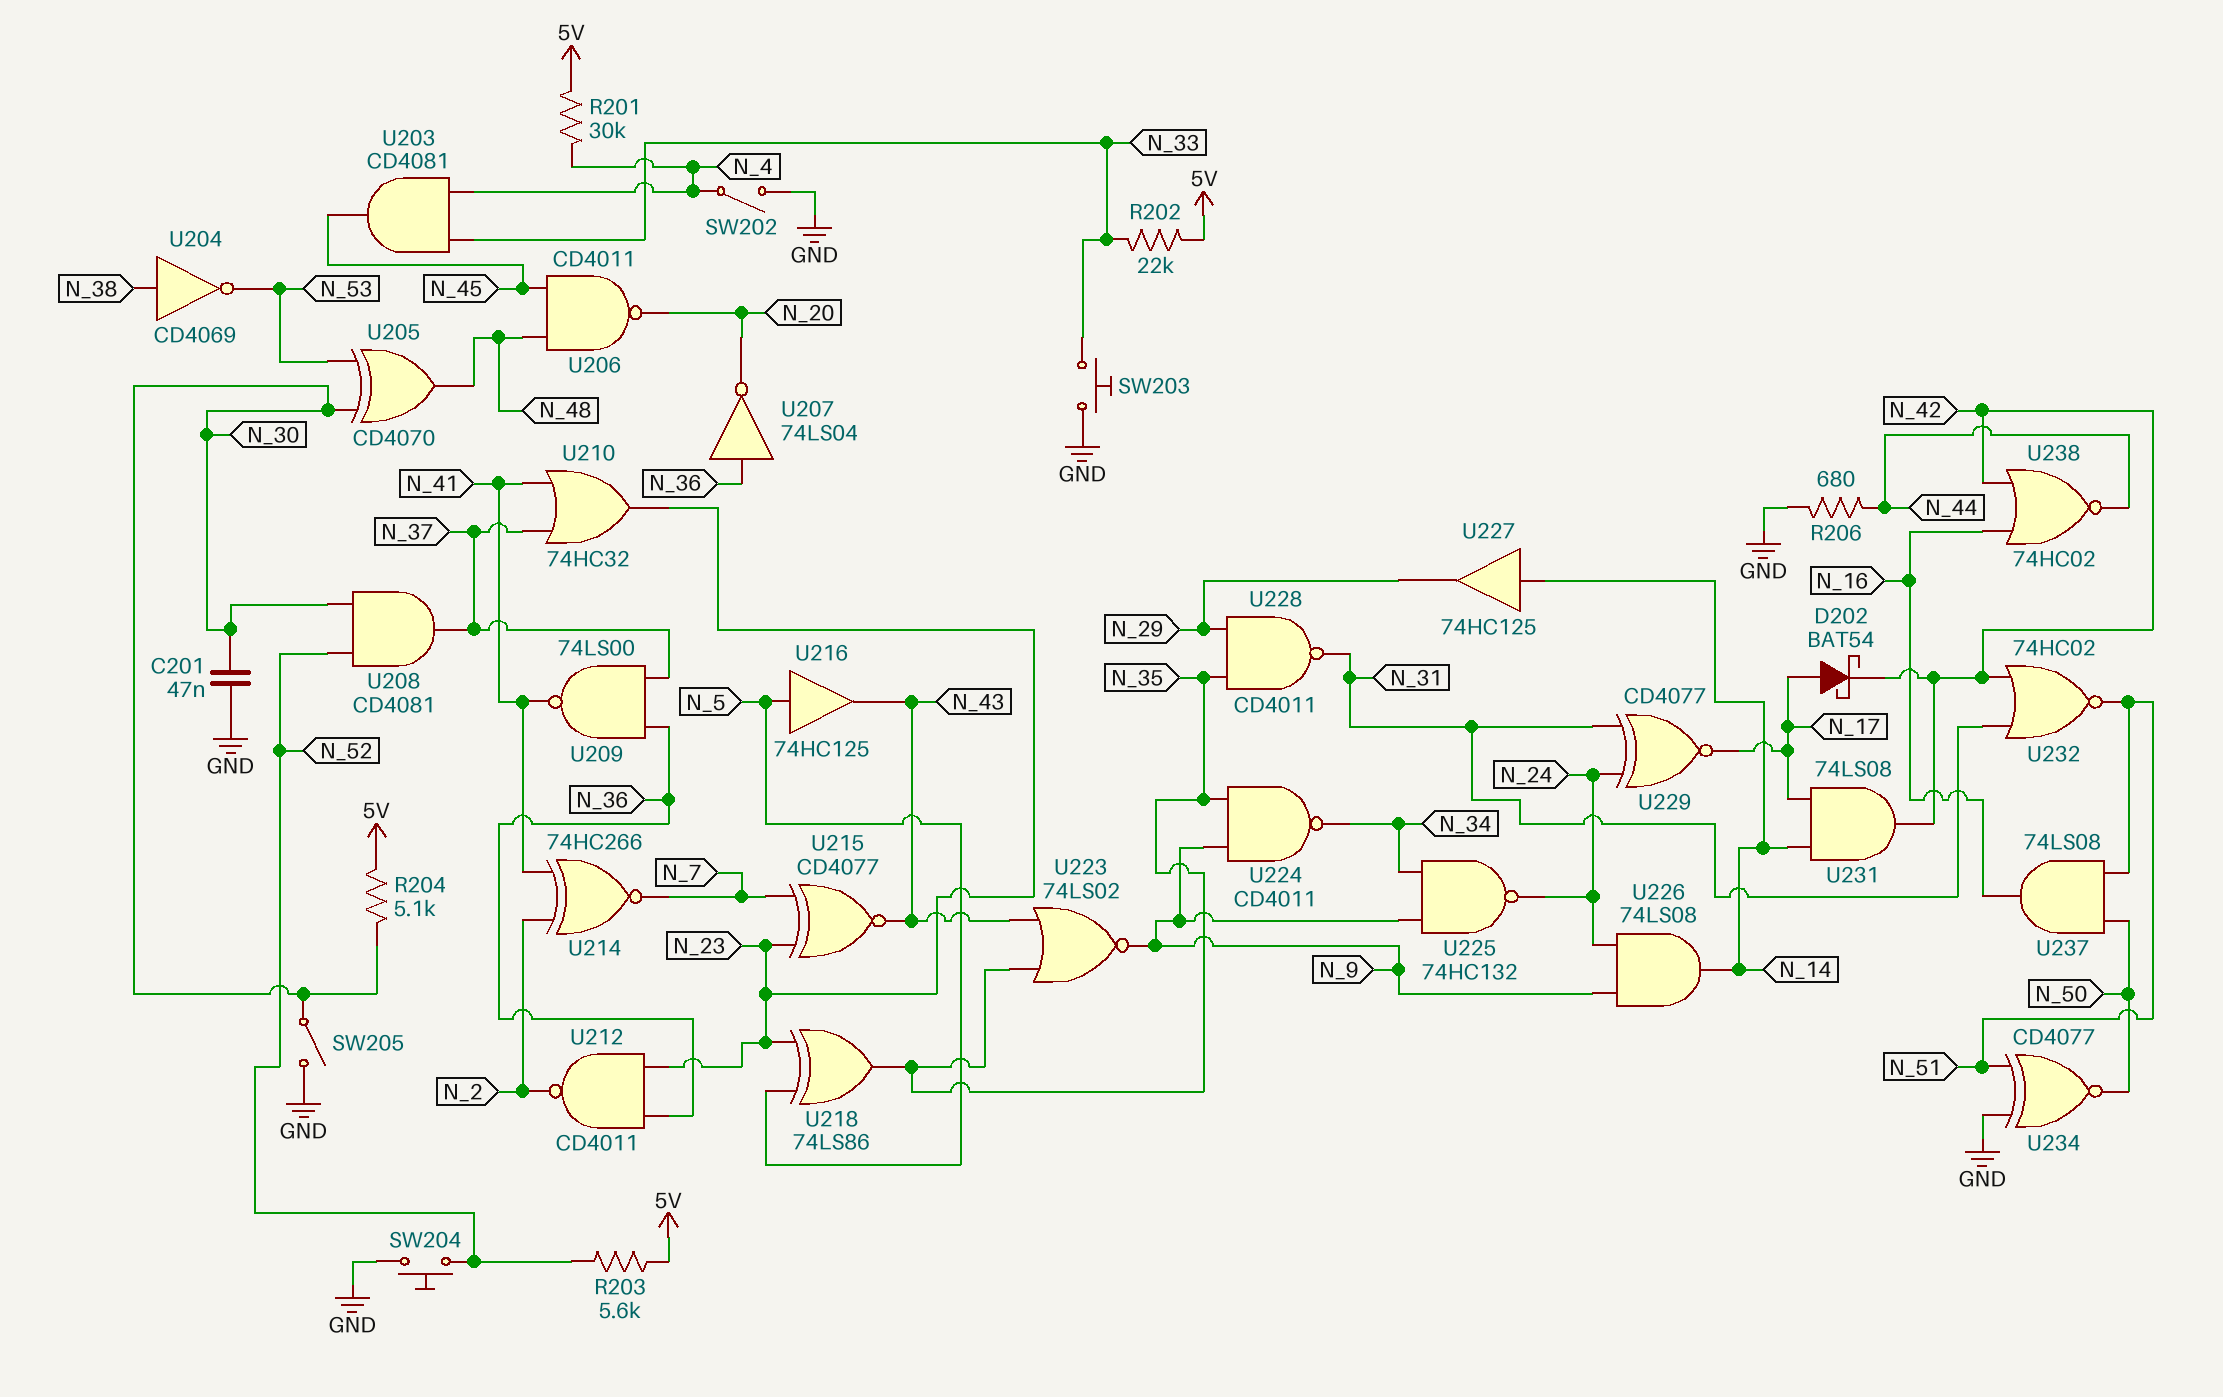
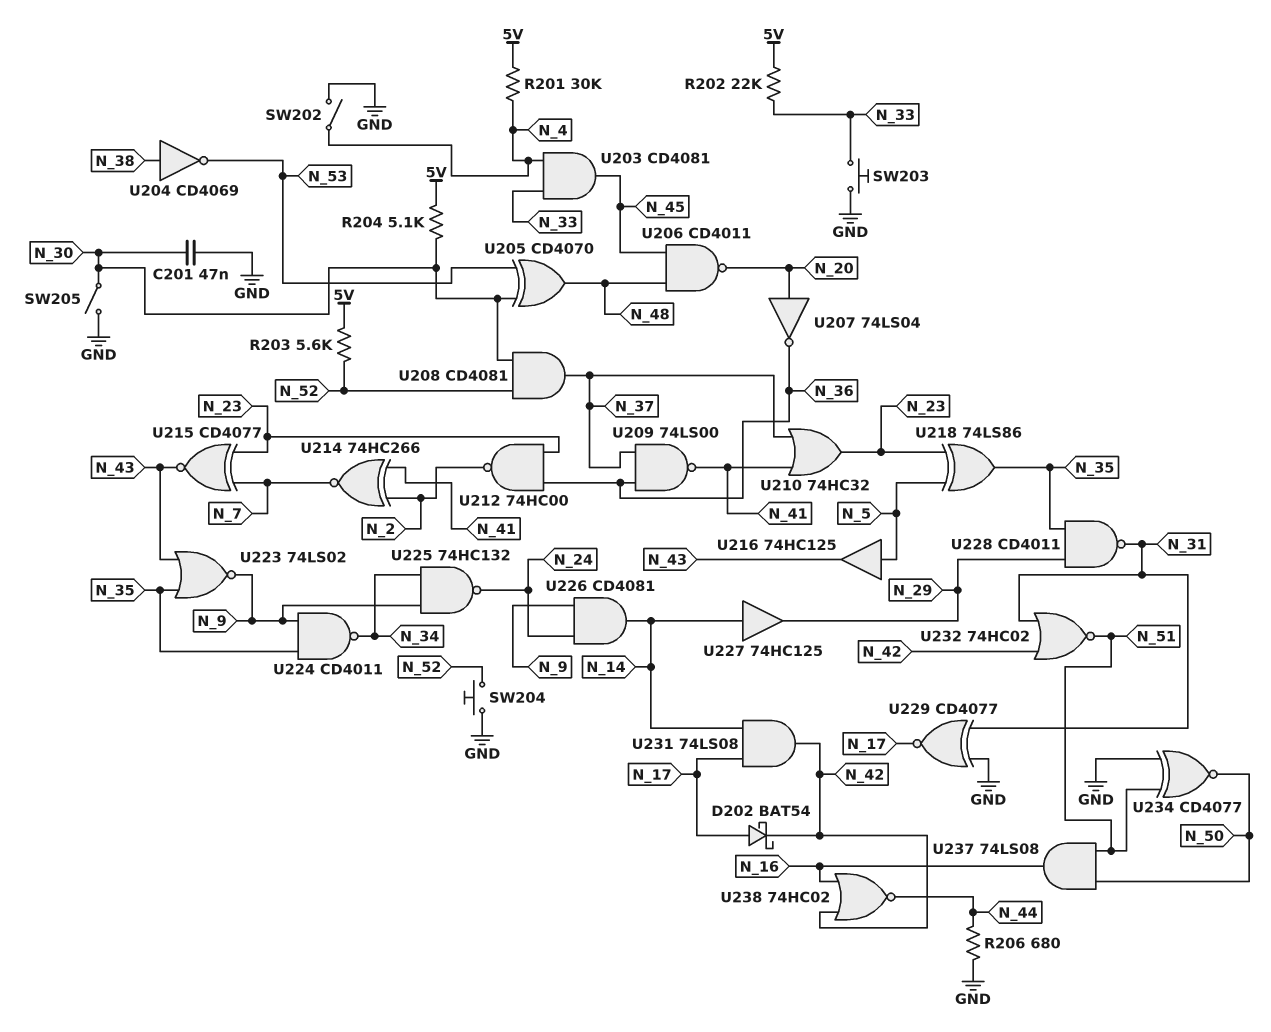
U207: NOT 74LS04 (in N_36, out N_20) -> NOT 74LS04 (in N_20, out N_36)
U212: NAND CD4011 (in N_23, in N_36, out N_2) -> NAND 74HC00 (in N_23, in N_36, out N_2)
U226: AND 74LS08 (in N_9, in N_24, out N_14) -> AND CD4081 (in N_9, in N_24, out N_14)
U229: XNOR CD4077 (in N_24, in N_31, out N_17) -> XNOR CD4077 (in GND, in N_31, out N_17)

